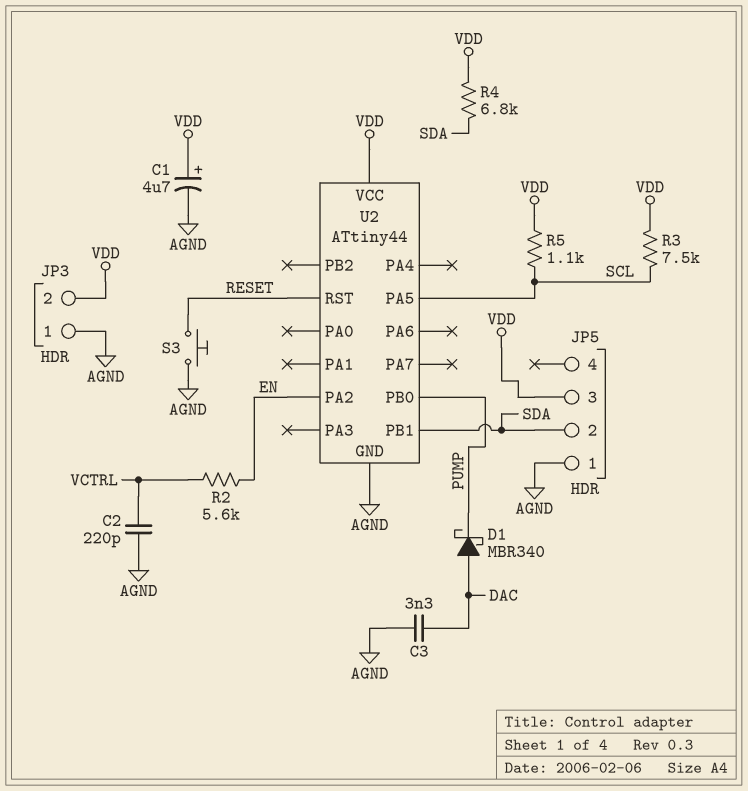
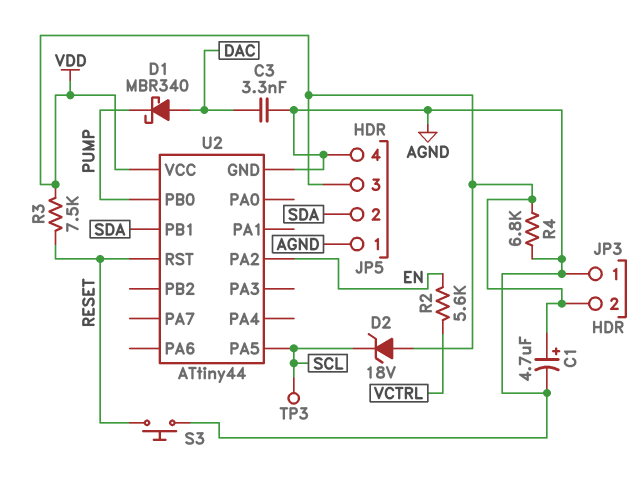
C2: 220pF (AGND, VCTRL) -> none
D2: none -> zener 18V (A VDD, K SCL)
JP5 pin 4: none -> AGND
R3: 7.5k (SCL, VDD) -> 7.5k (RESET, VDD)
R4: 6.8k (SDA, VDD) -> 6.8k (AGND, VDD)
R5: 1.1k (SCL, VDD) -> none
TP3: none -> test point (SCL)

